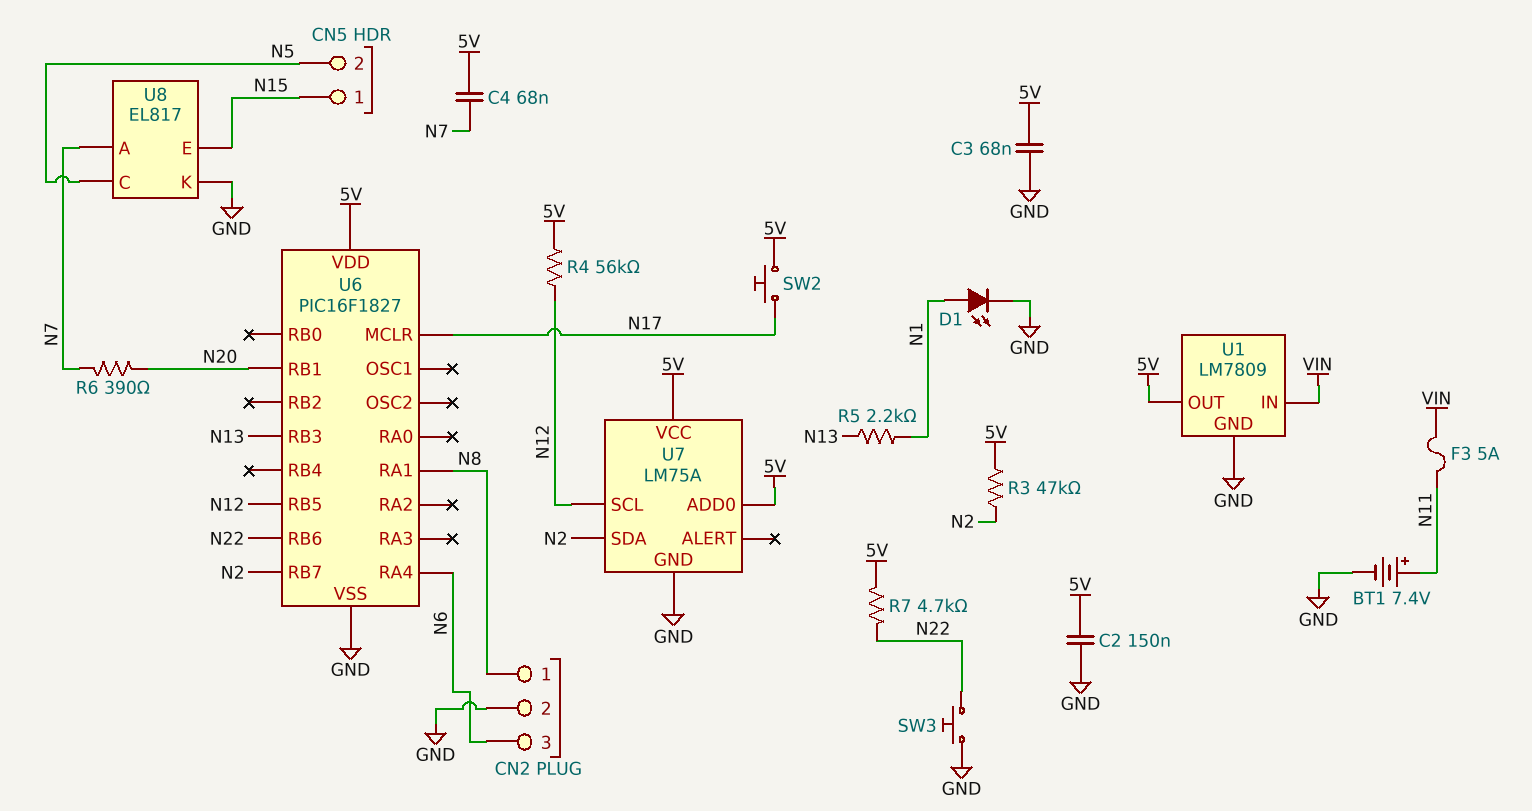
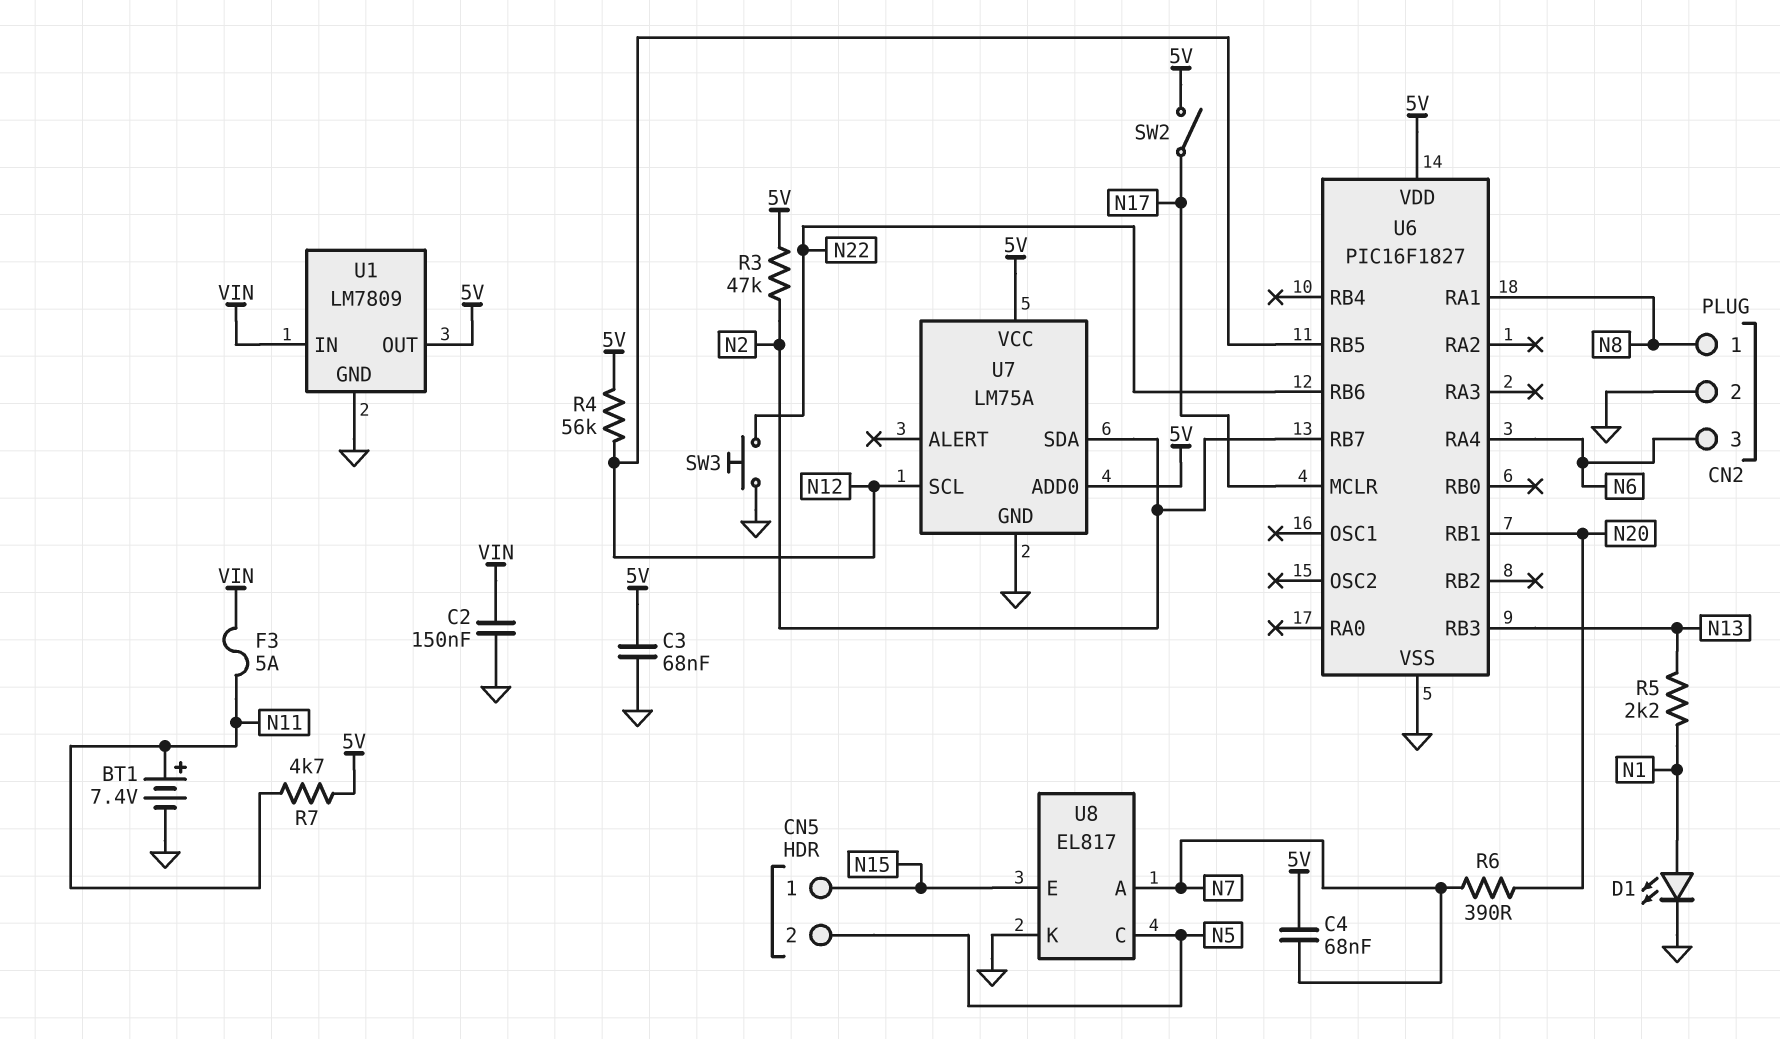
C2: 150nF (5V, GND) -> 150nF (GND, VIN)
R7: 4.7k (5V, N22) -> 4.7k (5V, N11)
SW2: button (5V, N17) -> switch (5V, N17)

